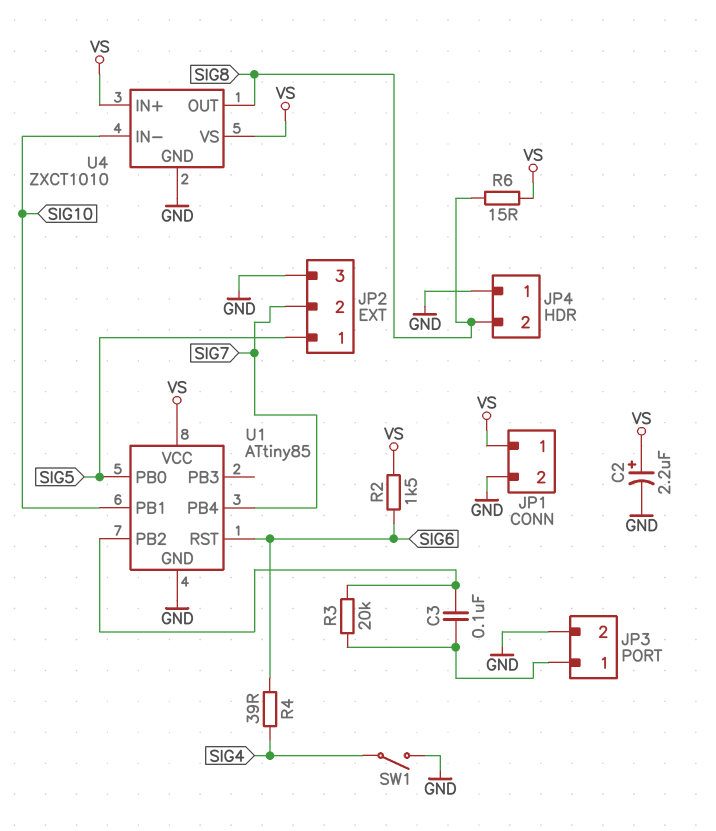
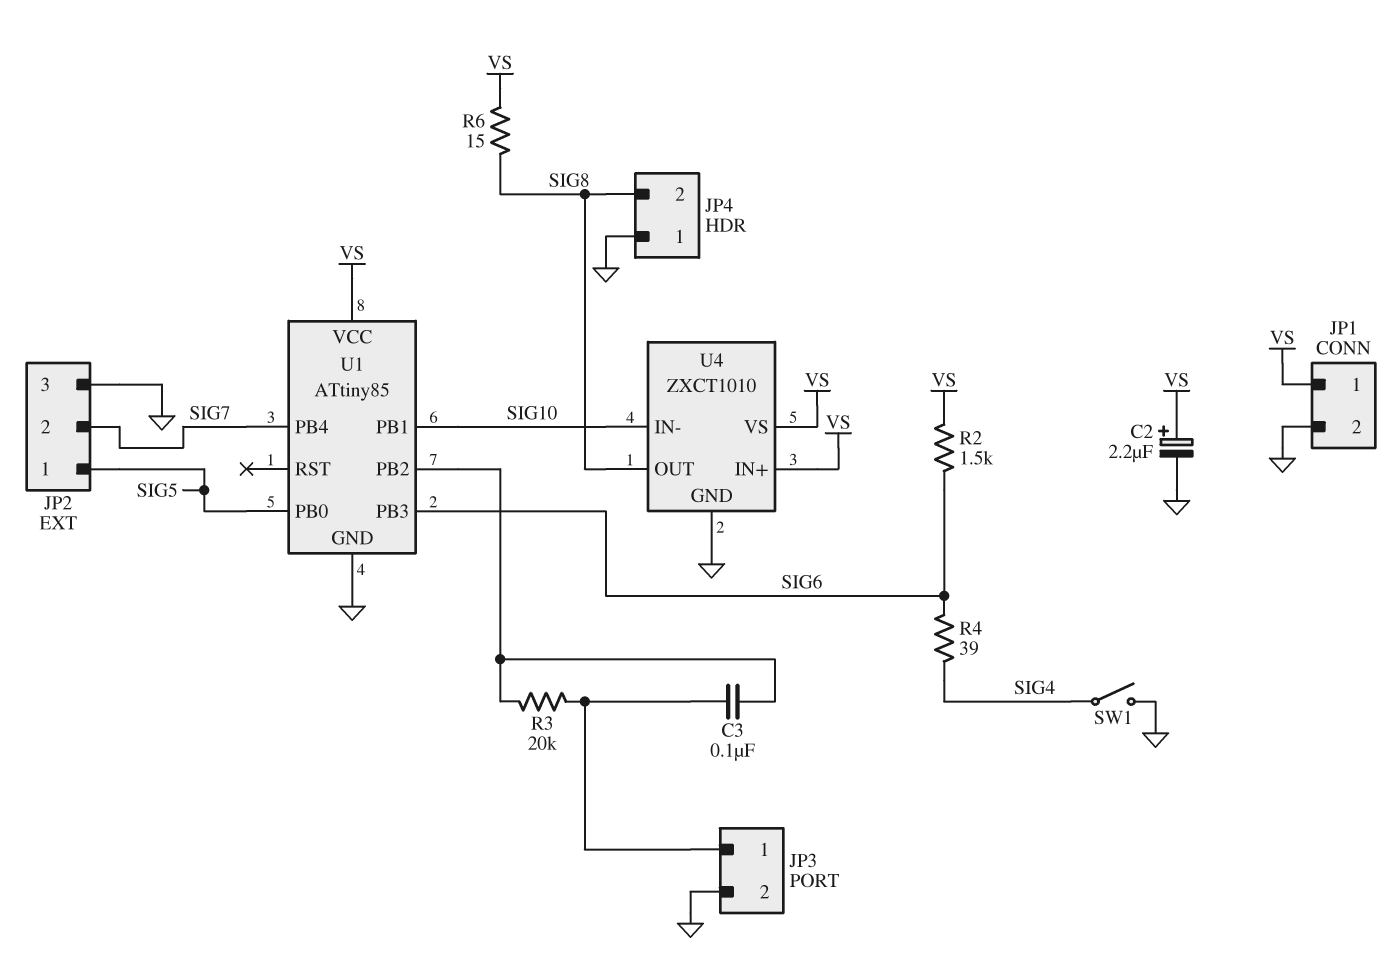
U1 pin PB3: none -> SIG6
U1 pin RST: SIG6 -> none

